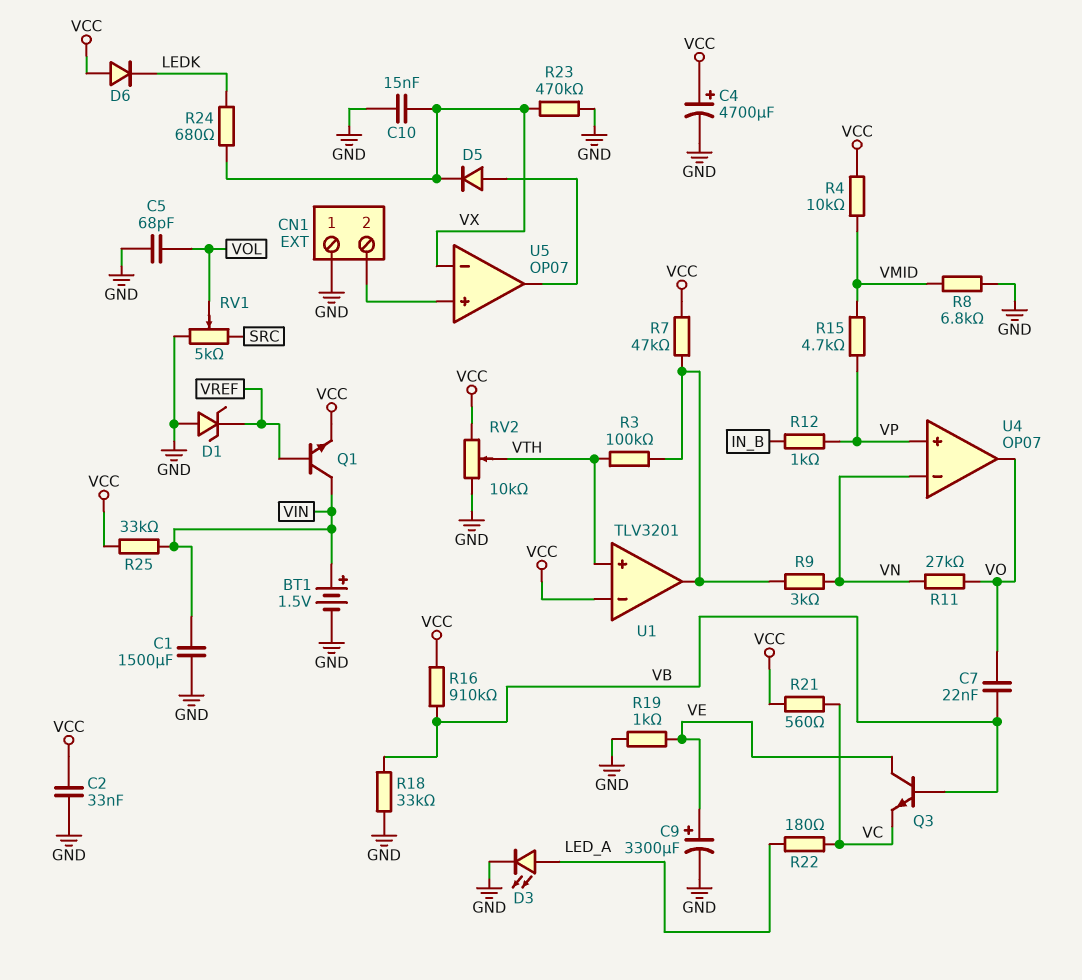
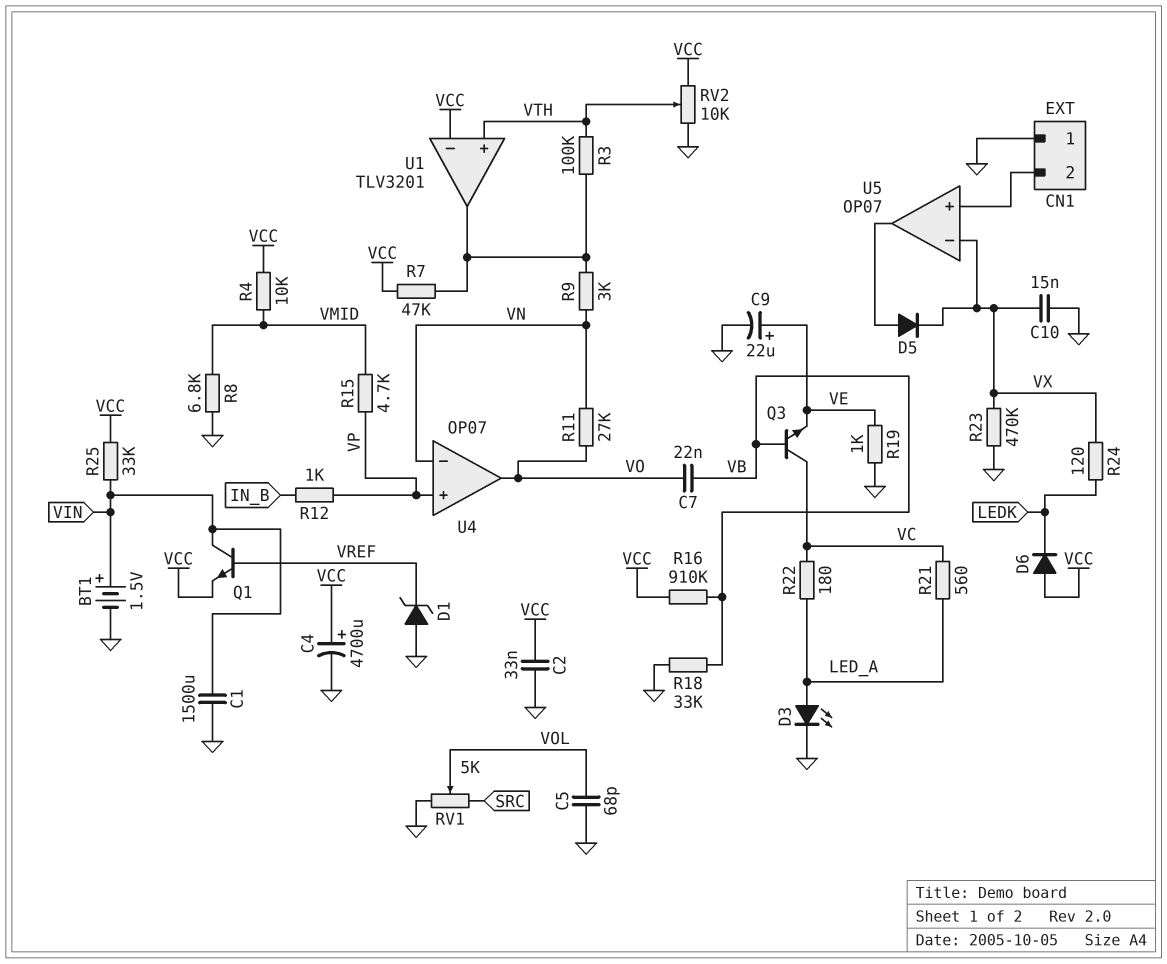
C9: 3300uF (plus VE, minus GND) -> 22uF (plus VE, minus GND)
Q3: NPN (B VB, C VE, E VC) -> NPN (B VB, C VC, E VE)
R21: 560 (VC, VCC) -> 560 (LED_A, VC)
R24: 680 (LEDK, VX) -> 120 (LEDK, VX)

